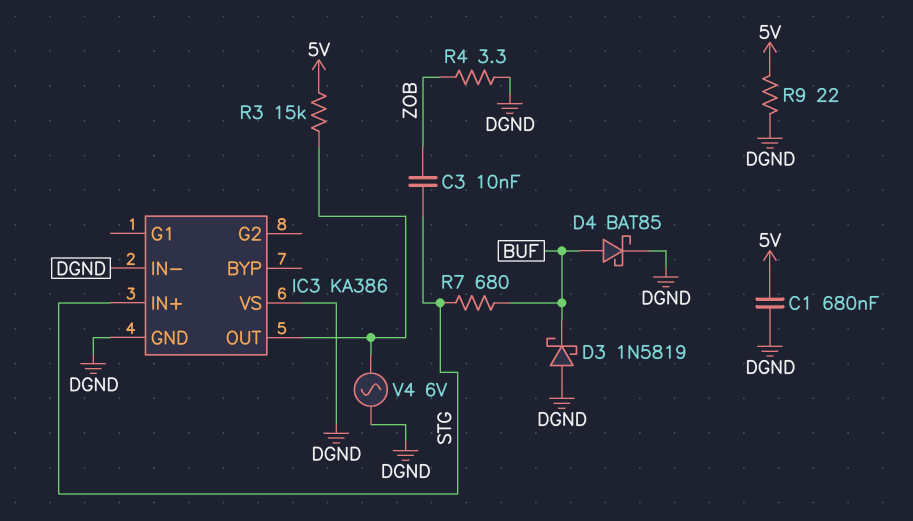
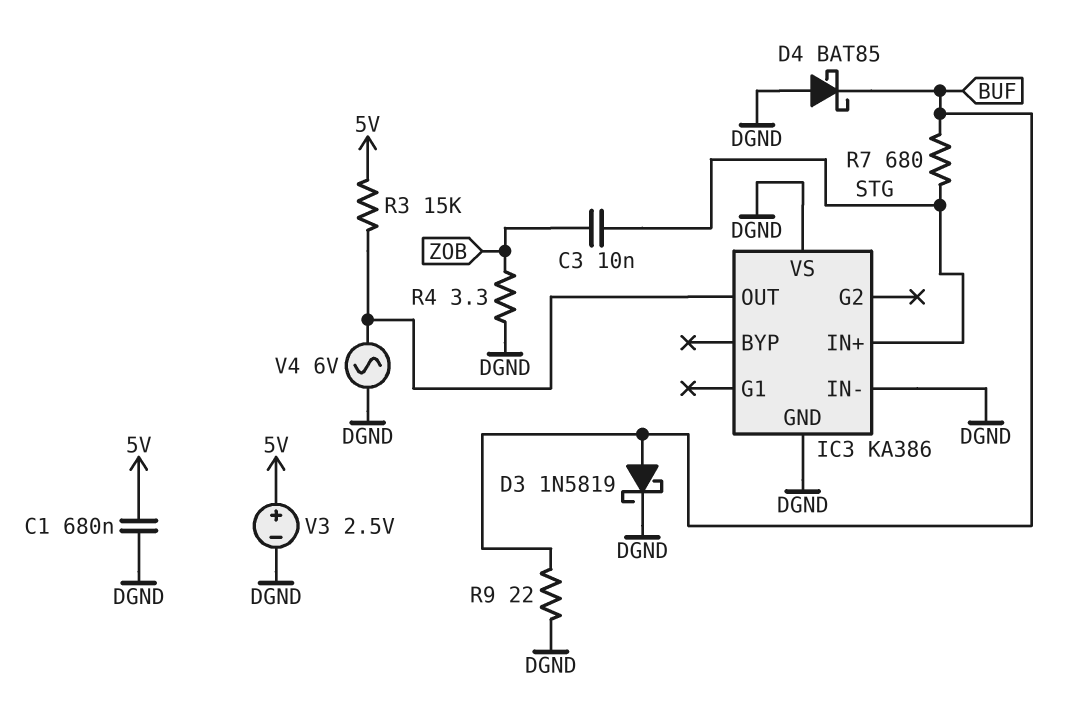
D3: schottky 1N5819 (A DGND, K BUF) -> schottky 1N5819 (A BUF, K DGND)
D4: schottky BAT85 (A BUF, K DGND) -> schottky BAT85 (A DGND, K BUF)
R9: 22 (5V, DGND) -> 22 (BUF, DGND)
V3: none -> 2.5V (plus 5V, minus DGND)

